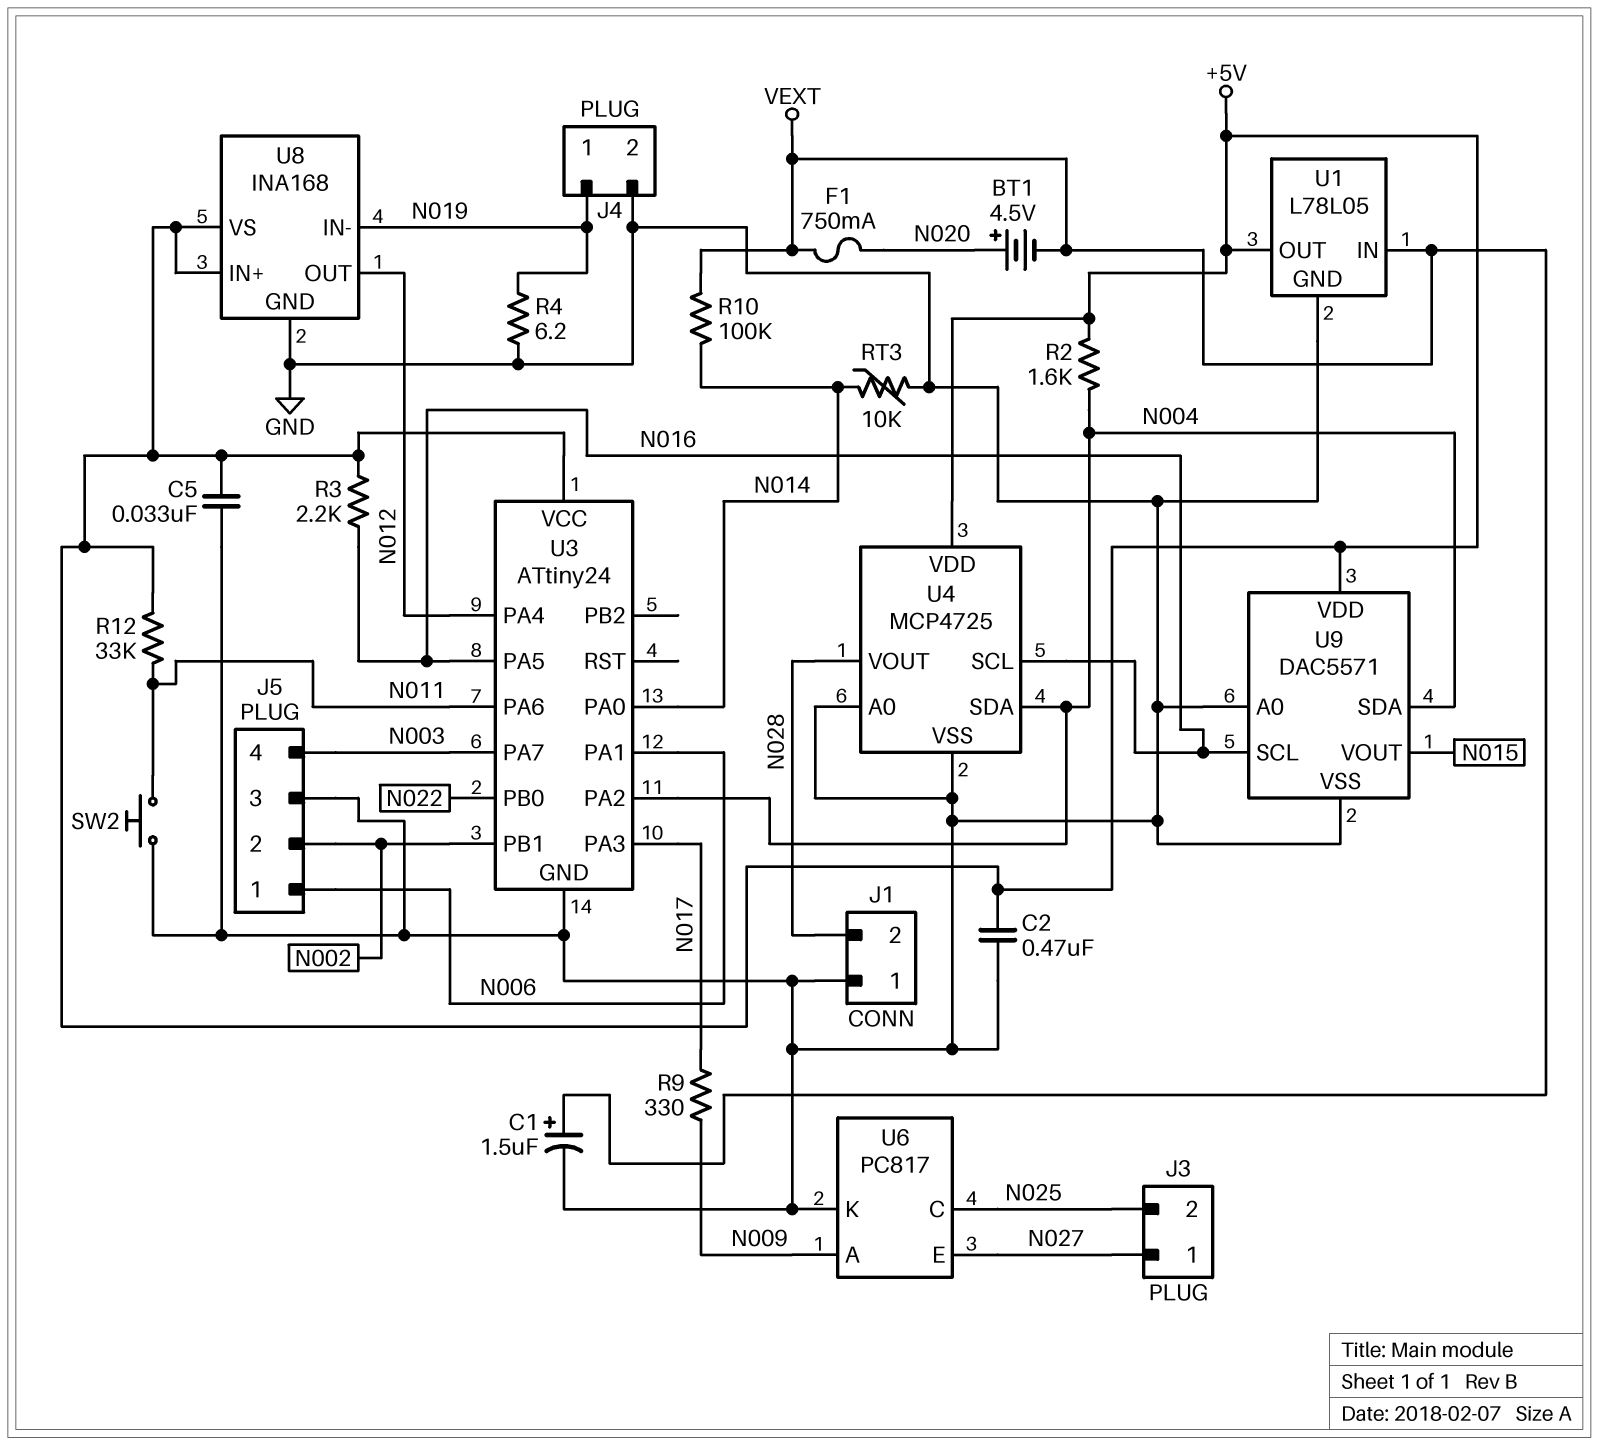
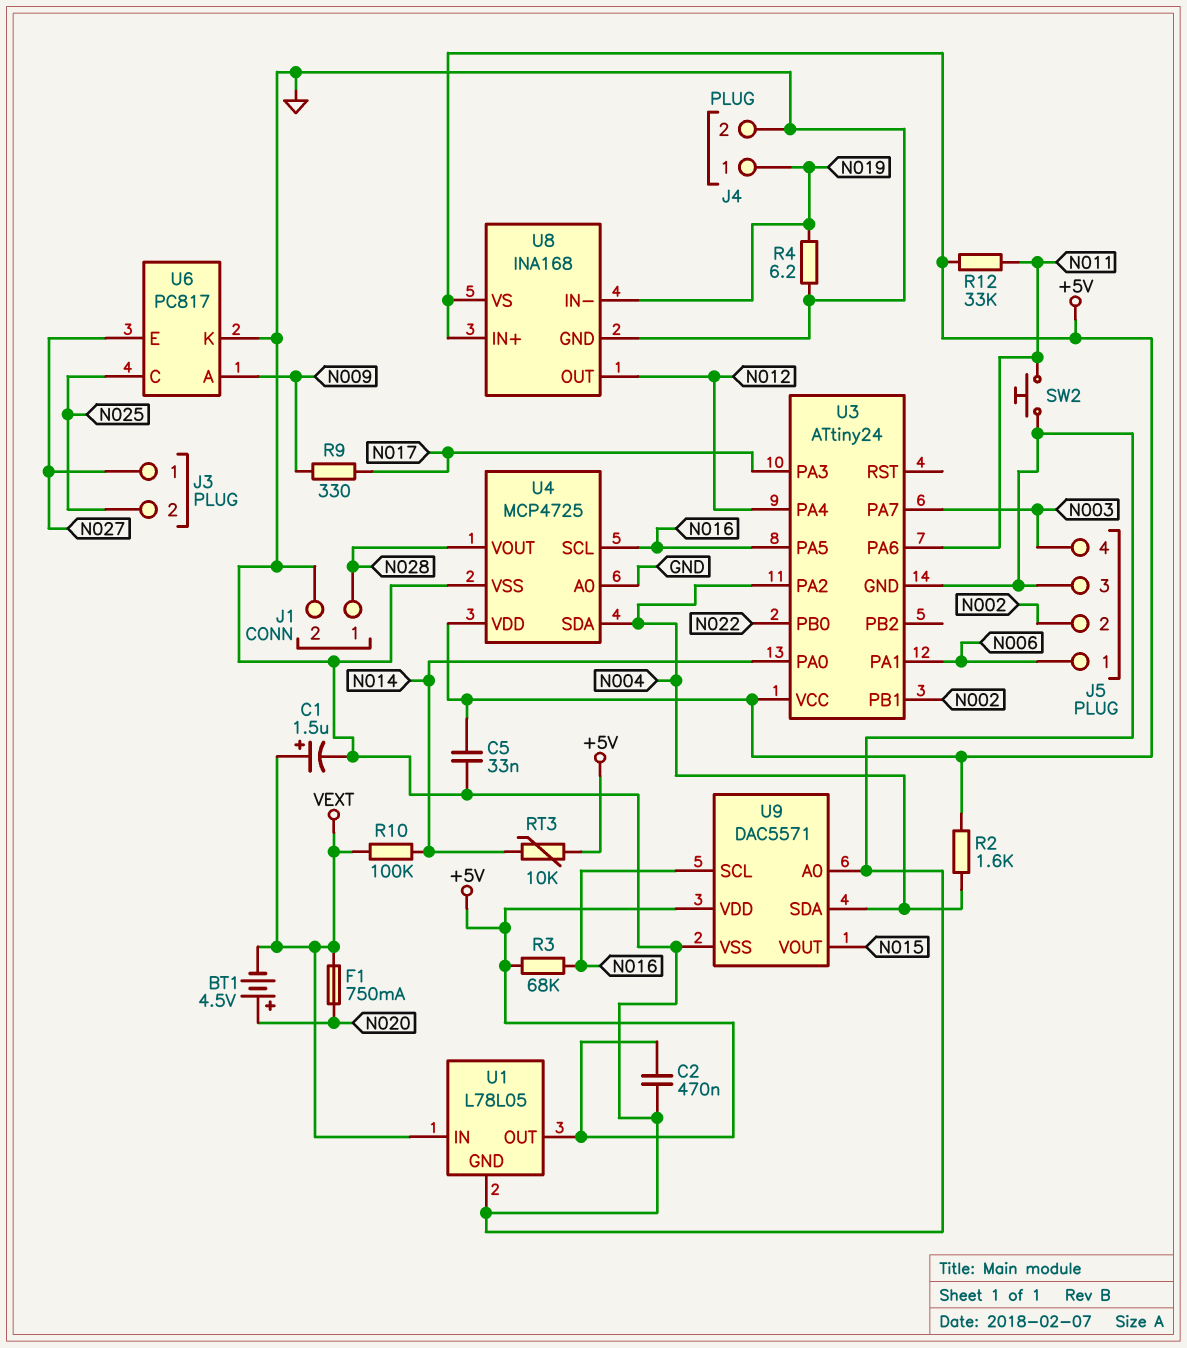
J1 pin 1: GND -> N028
J1 pin 2: N028 -> GND
R3: 2.2k (+5V, N016) -> 68k (+5V, N016)
RT3: 10k (GND, N014) -> 10k (+5V, N014)

